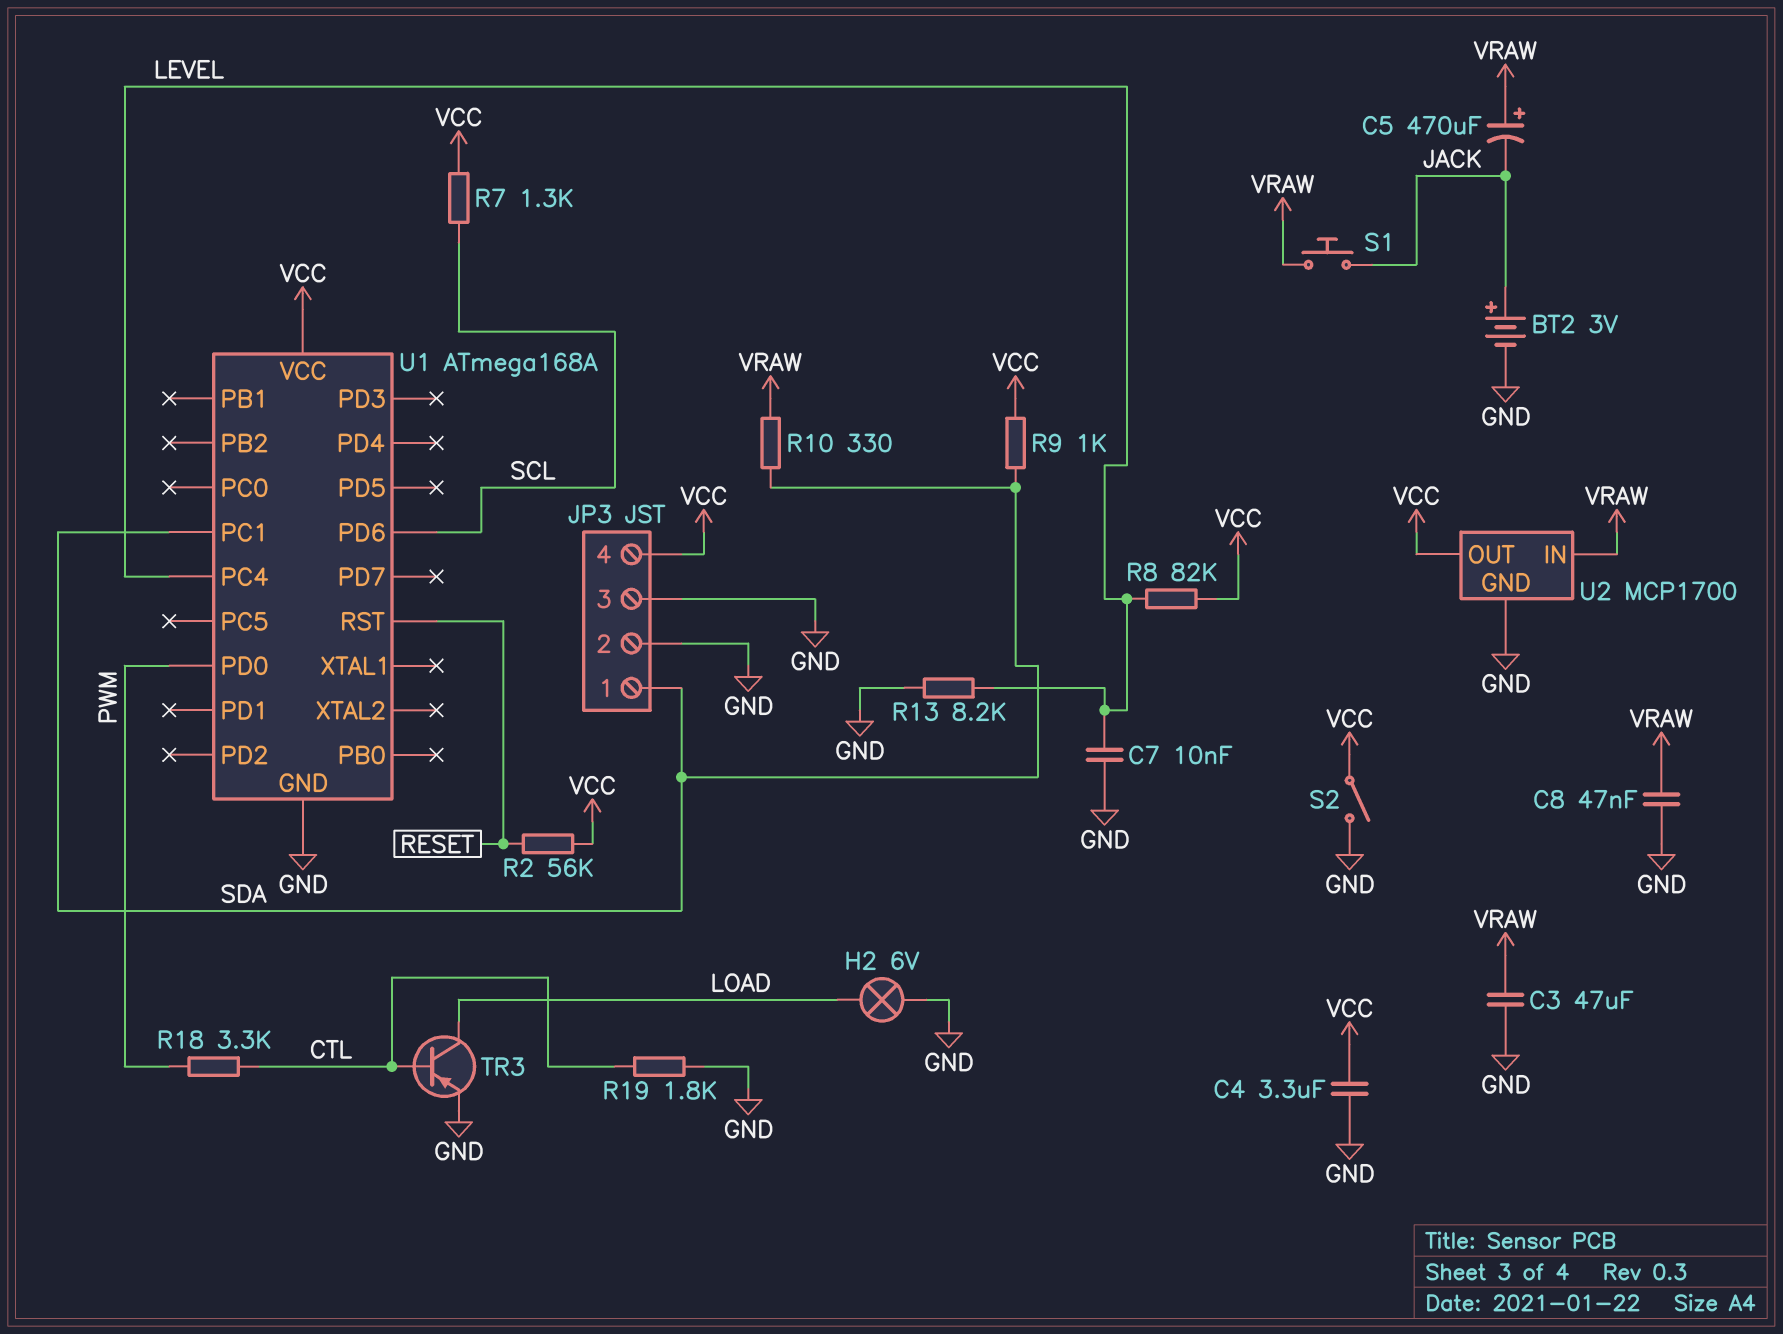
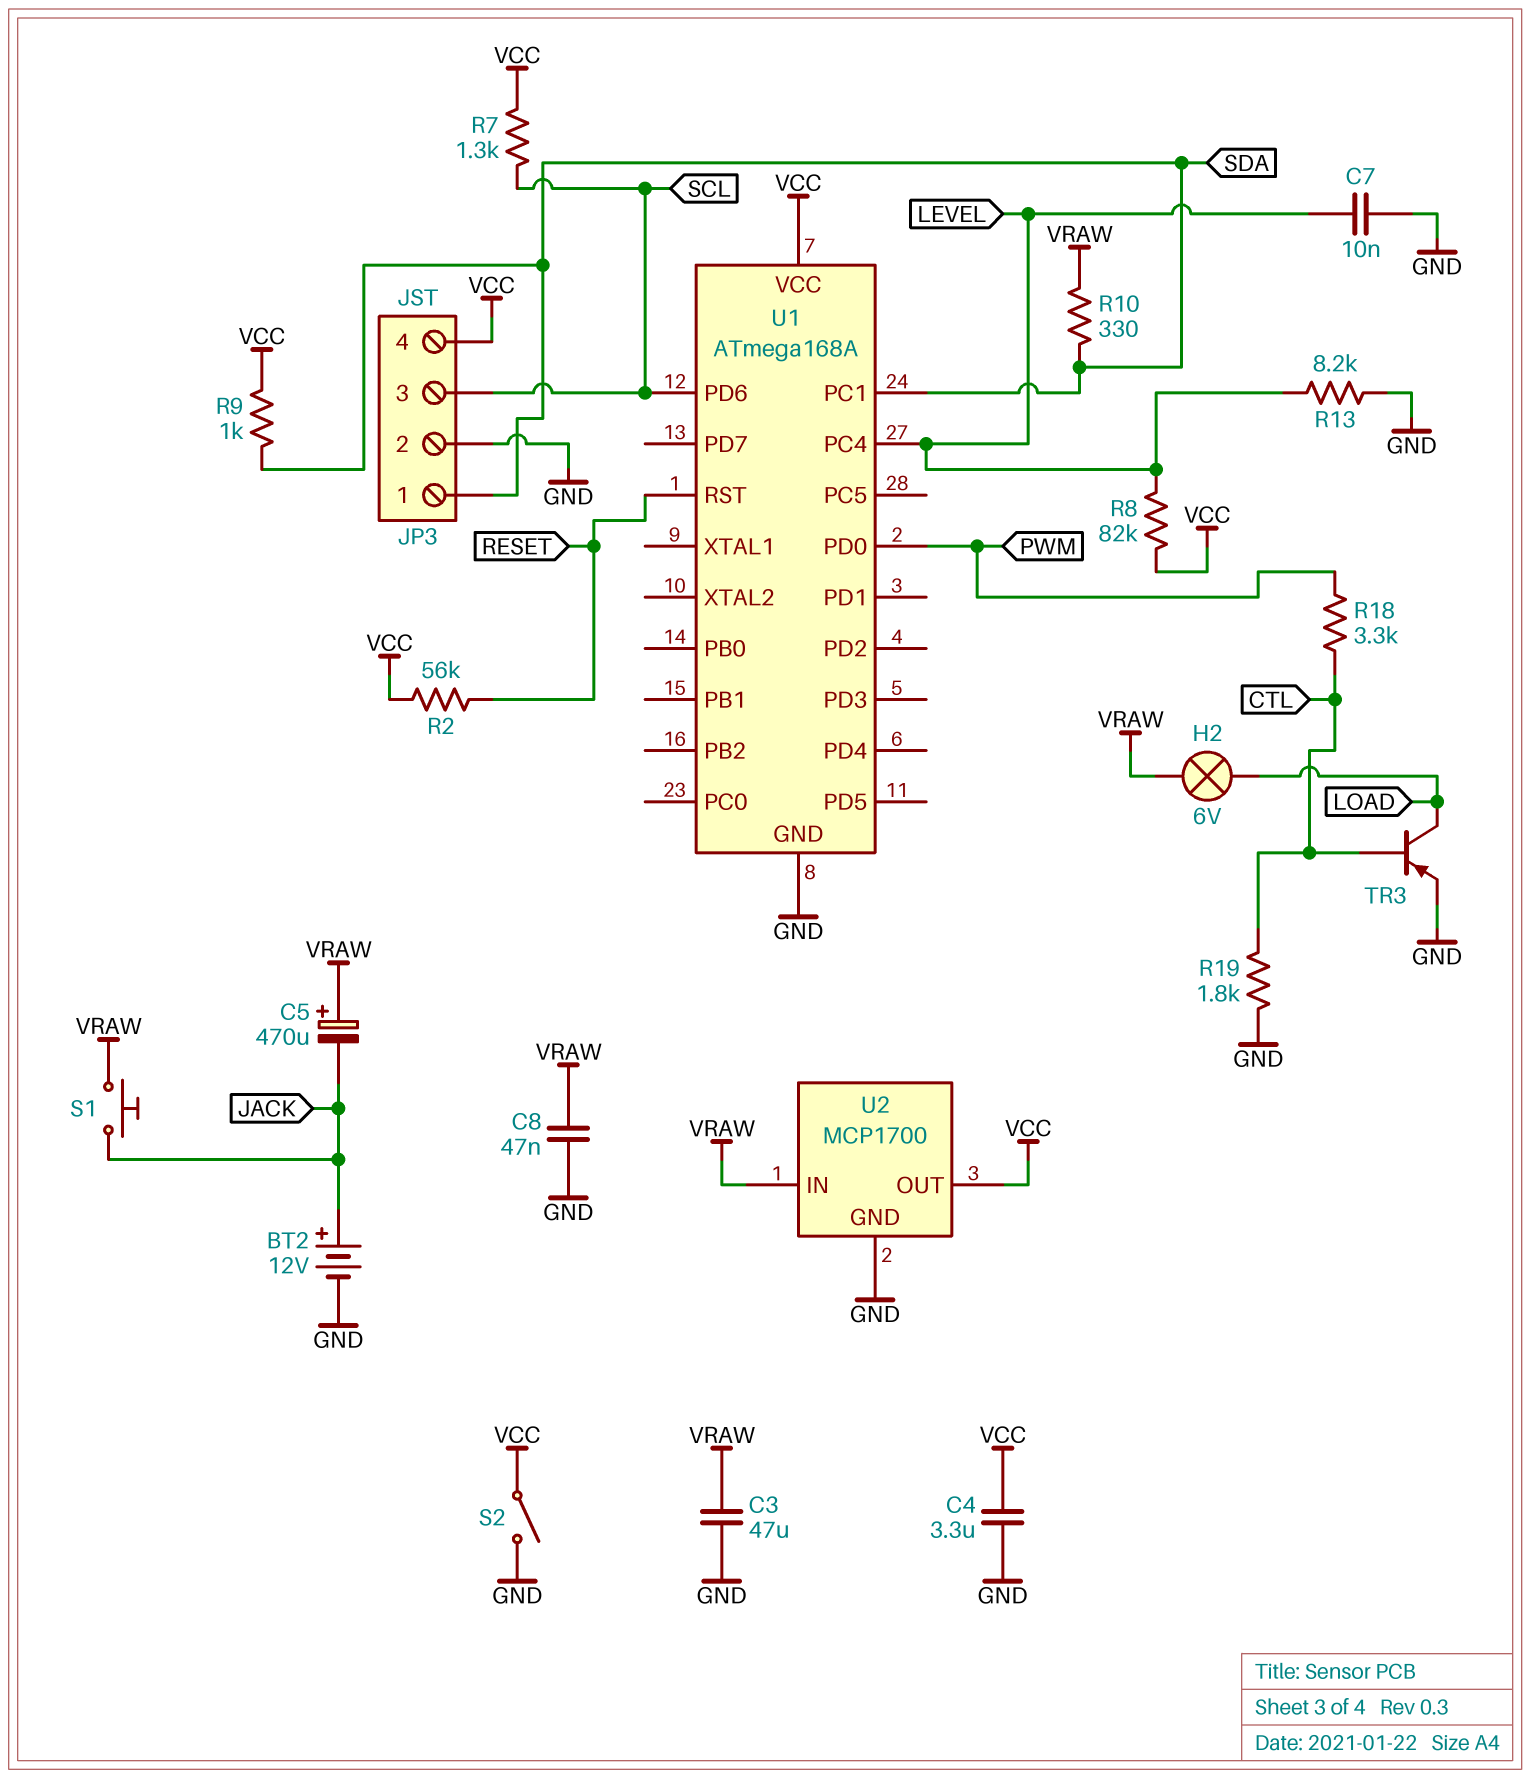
BT2: 3V (plus JACK, minus GND) -> 12V (plus JACK, minus GND)
H2: lamp 6V (GND, LOAD) -> lamp 6V (LOAD, VRAW)
JP3 pin 3: GND -> SCL

